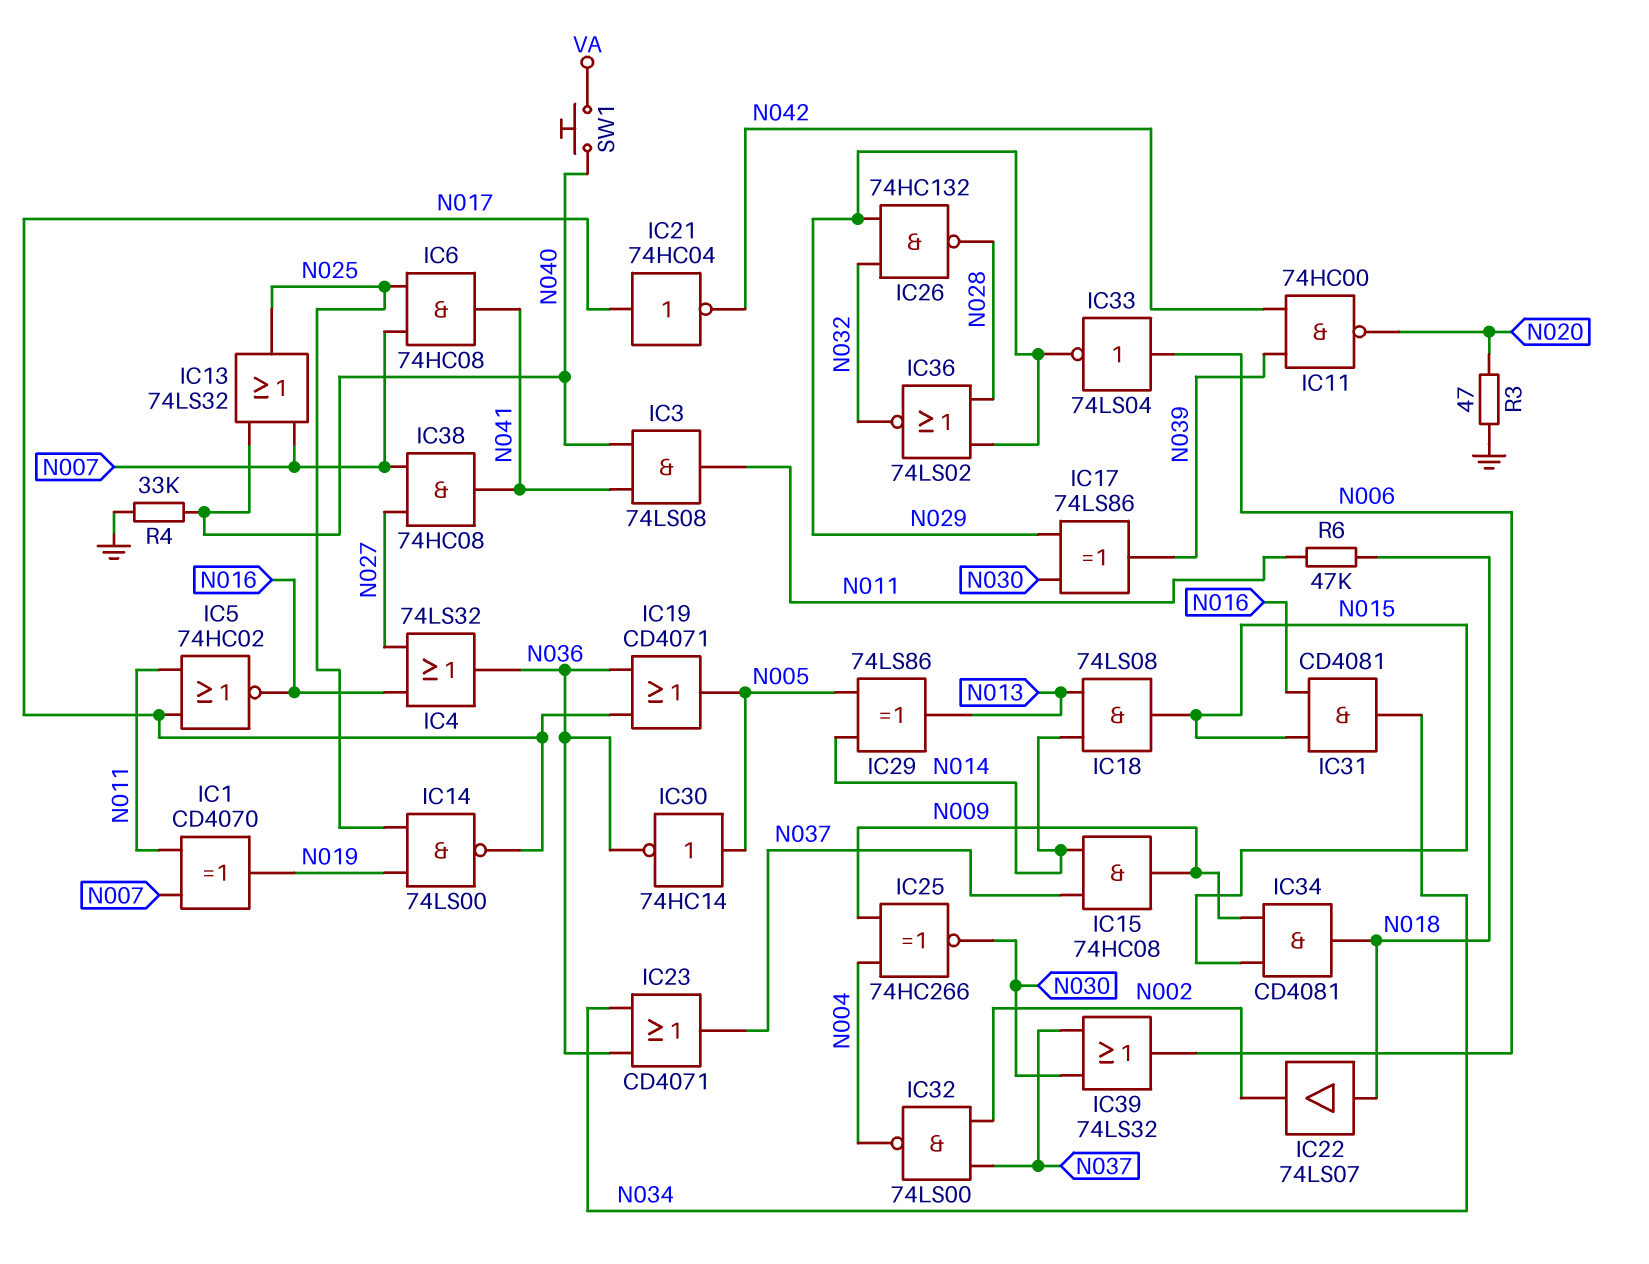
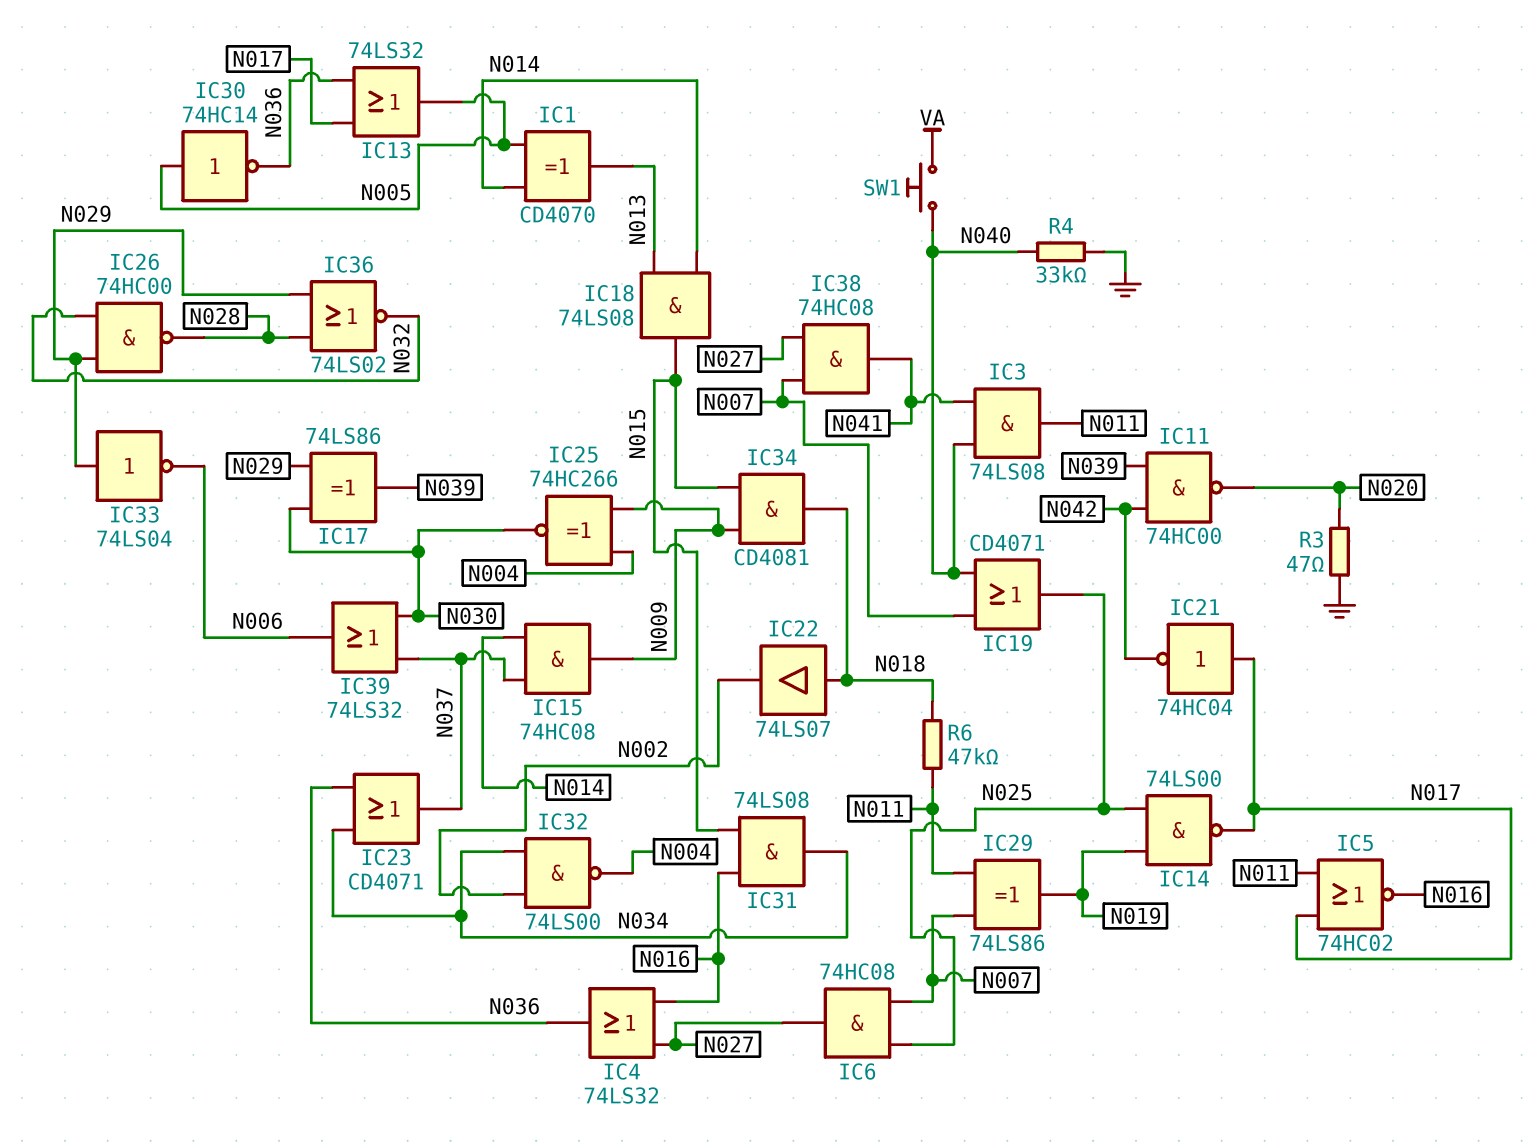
IC1: XOR CD4070 (in N007, in N011, out N019) -> XOR CD4070 (in N005, in N014, out N013)
IC6: AND 74HC08 (in N007, in N025, out N041) -> AND 74HC08 (in N007, in N025, out N027)
IC13: OR 74LS32 (in N007, in N040, out N025) -> OR 74LS32 (in N017, in N036, out N005)
IC19: OR CD4071 (in N017, in N036, out N005) -> OR CD4071 (in N007, in N040, out N025)
IC26: NAND 74HC132 (in N029, in N032, out N028) -> NAND 74HC00 (in N029, in N032, out N028)
IC29: XOR 74LS86 (in N005, in N014, out N013) -> XOR 74LS86 (in N007, in N011, out N019)
IC31: AND CD4081 (in N015, in N016, out N034) -> AND 74LS08 (in N015, in N016, out N034)
IC32: NAND 74LS00 (in N002, in N037, out N004) -> NAND 74LS00 (in N002, in N034, out N004)
IC33: NOT 74LS04 (in N006, out N029) -> NOT 74LS04 (in N029, out N006)

